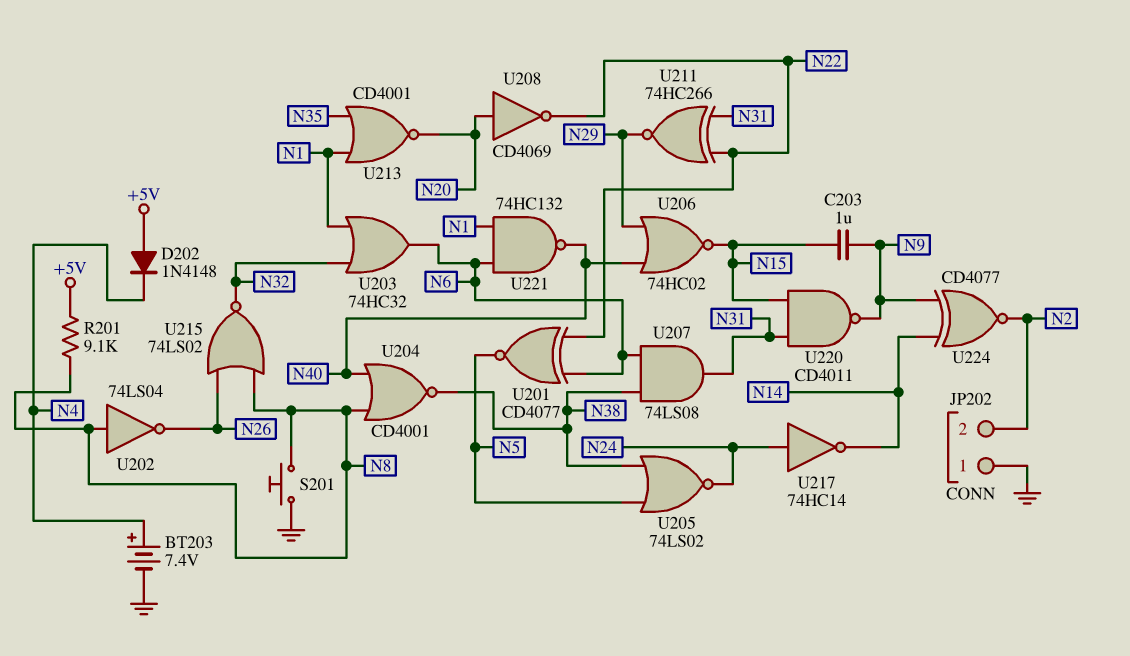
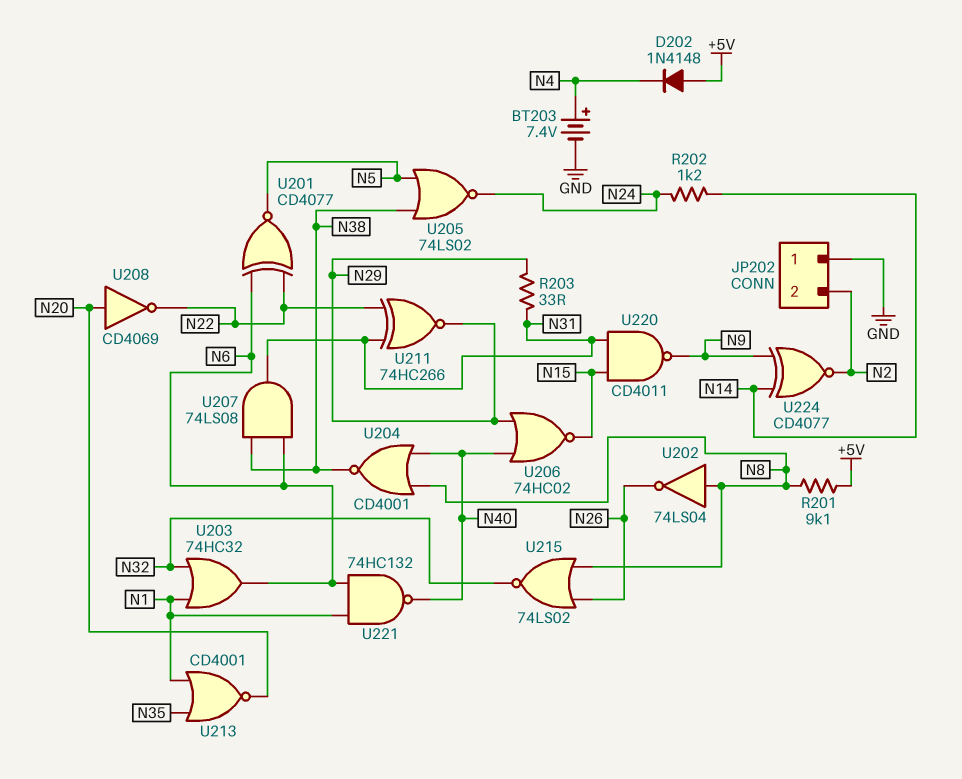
C203: 1uF (N9, N15) -> none
R202: none -> 1.2k (N14, N24)
R203: none -> 33 (N29, N31)
S201: button (GND, N8) -> none
U217: NOT 74HC14 (in N24, out N14) -> none

